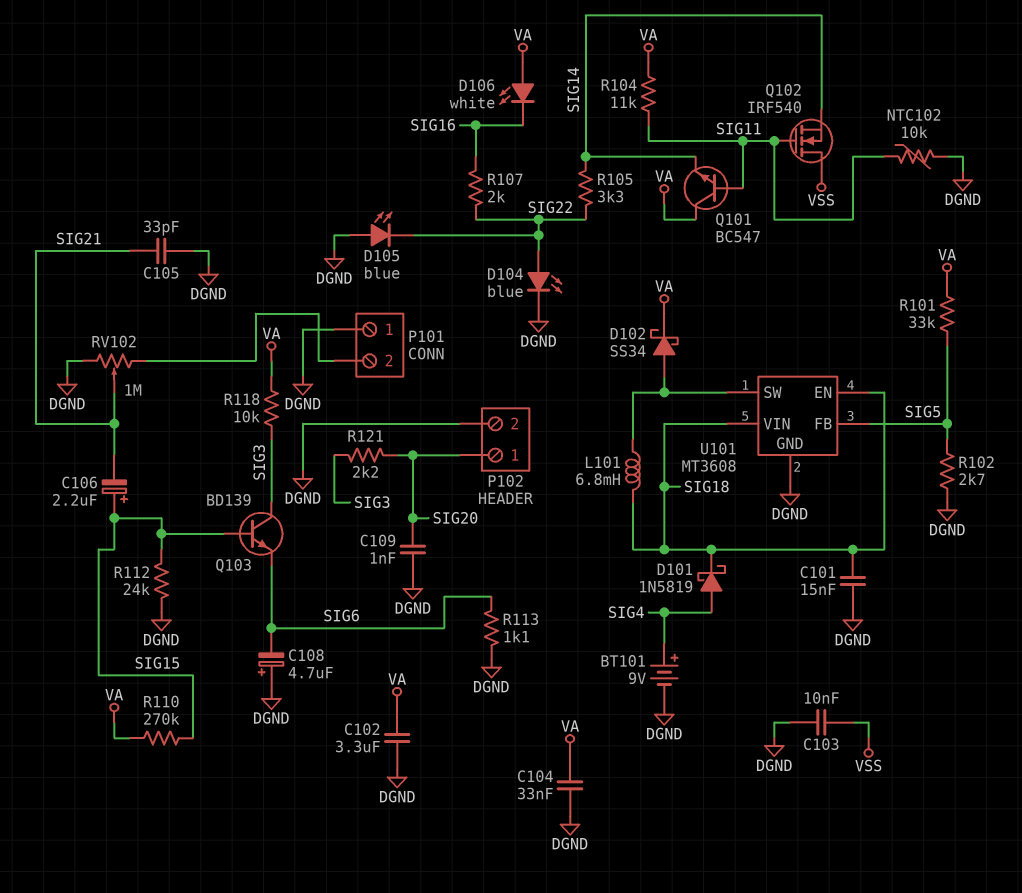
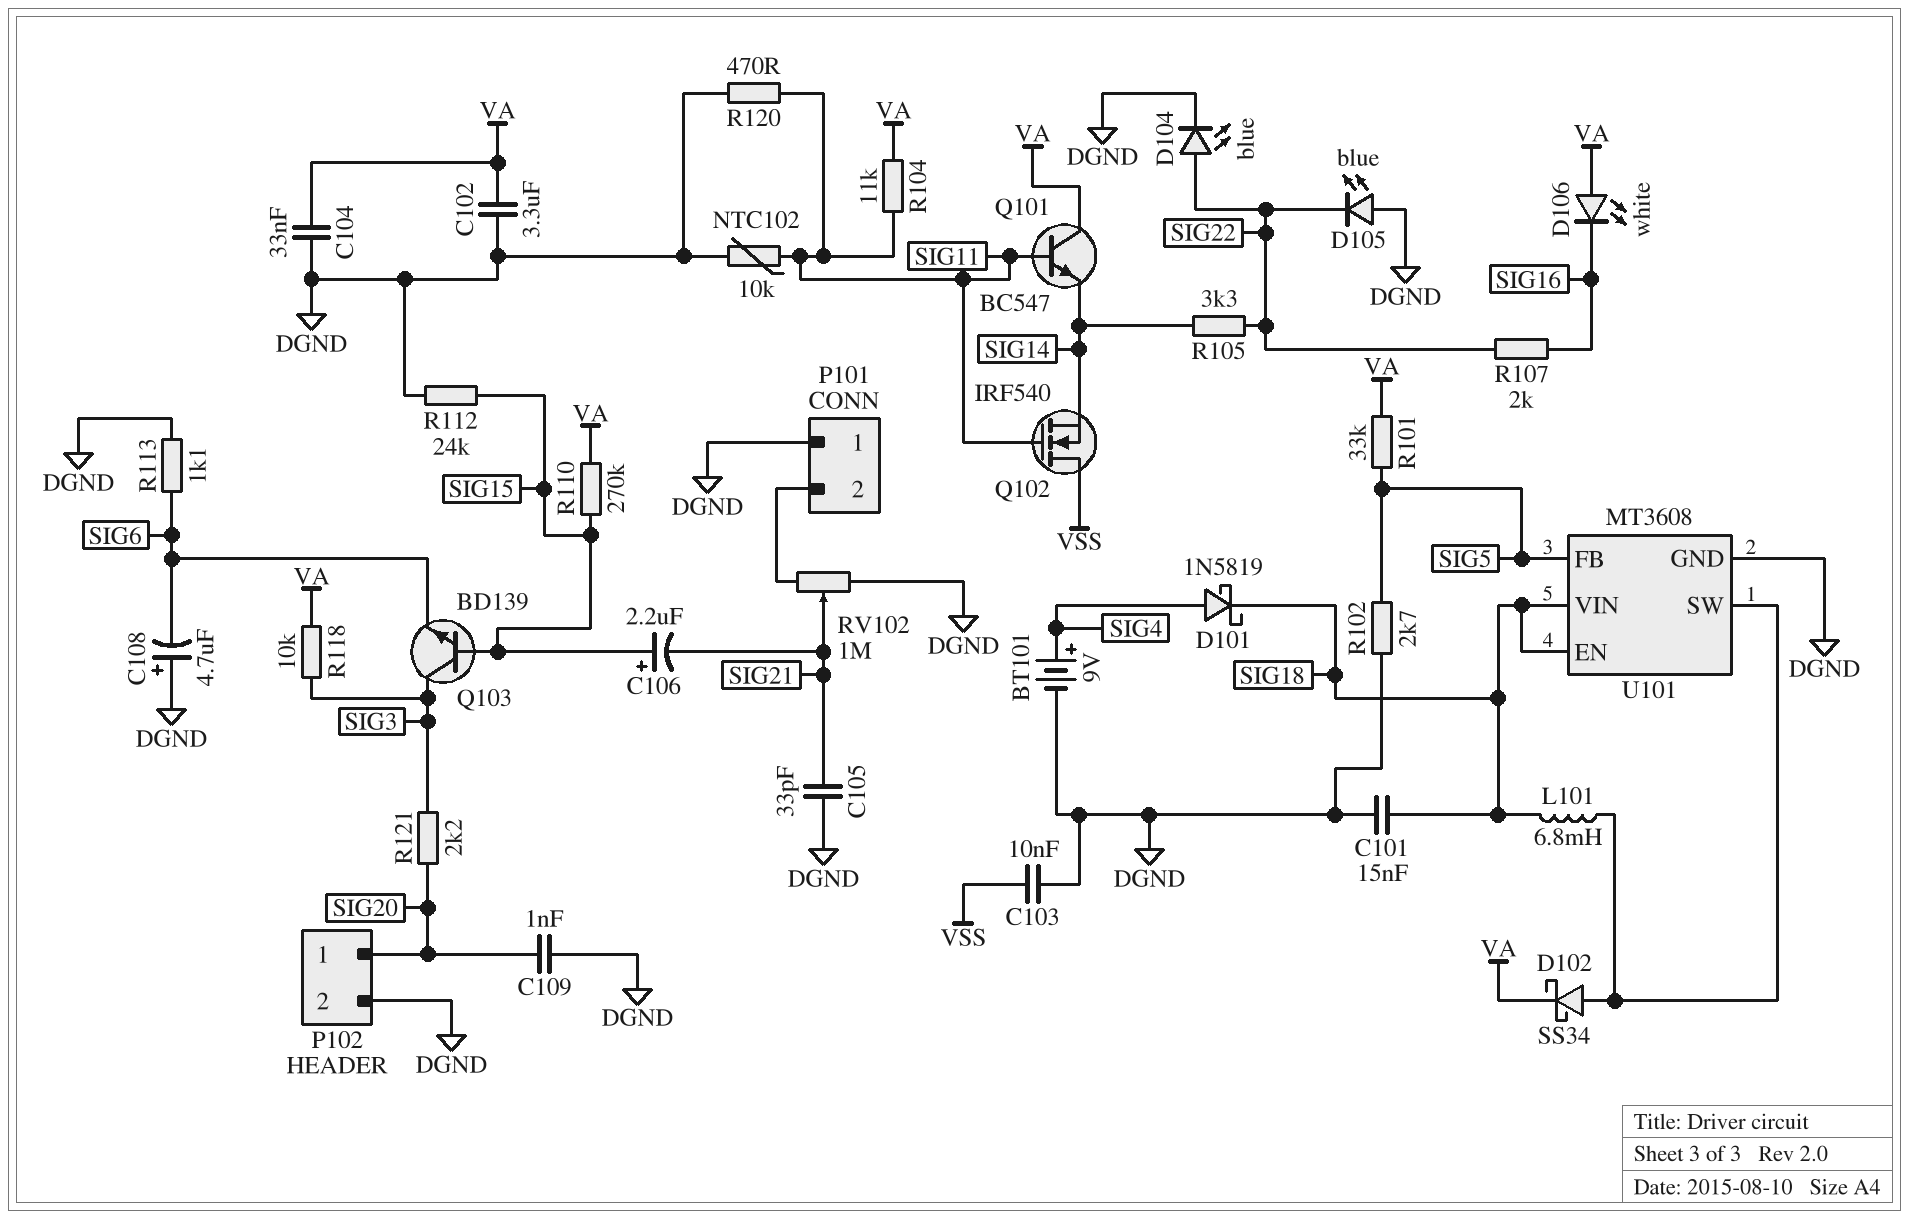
R120: none -> 470 (DGND, SIG11)

